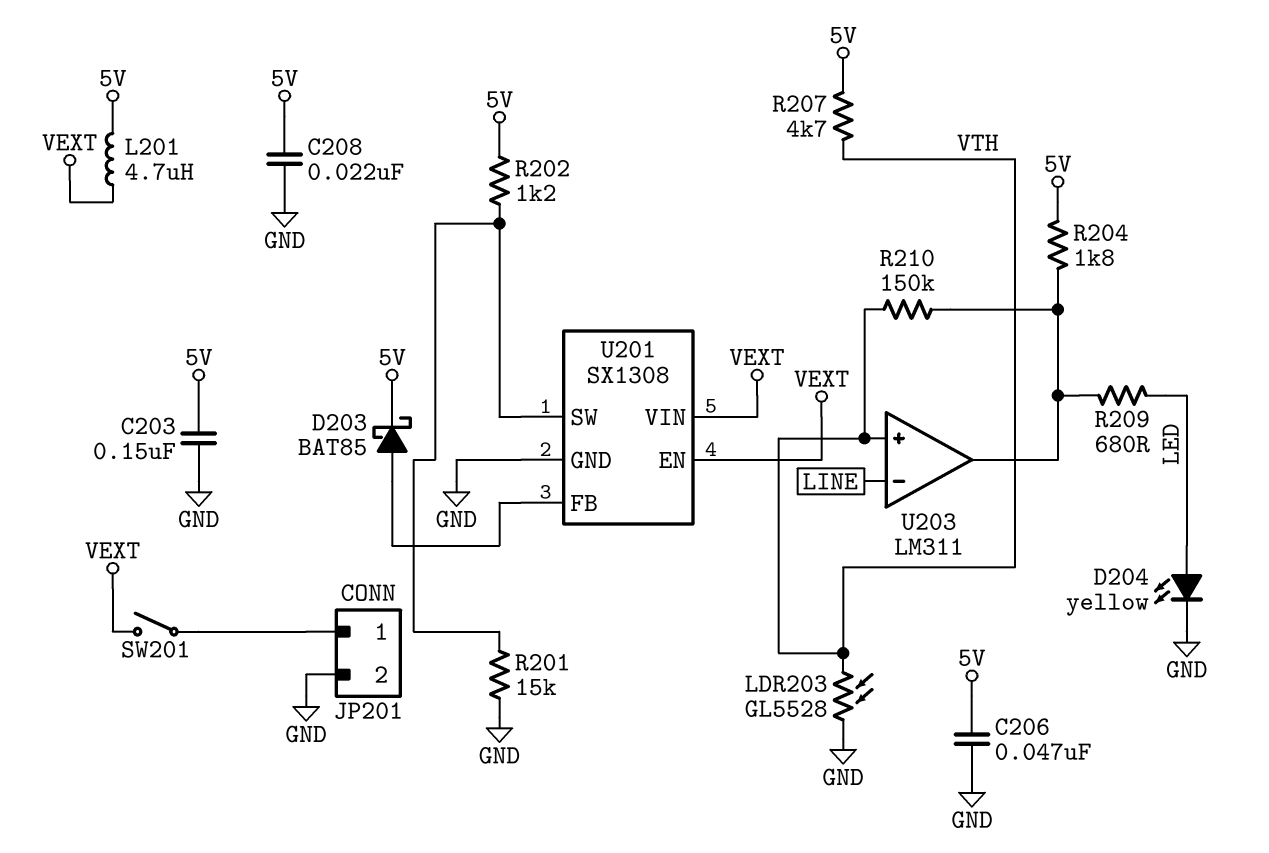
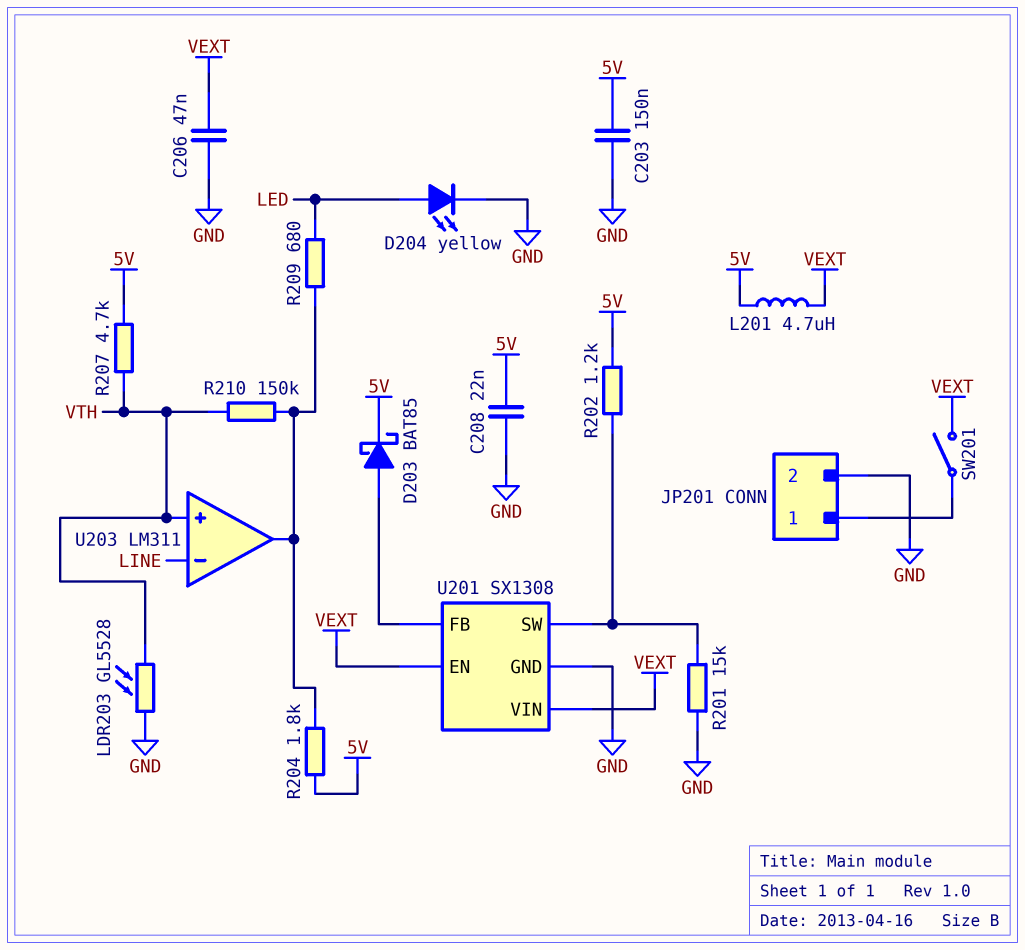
C206: 47nF (5V, GND) -> 47nF (GND, VEXT)

